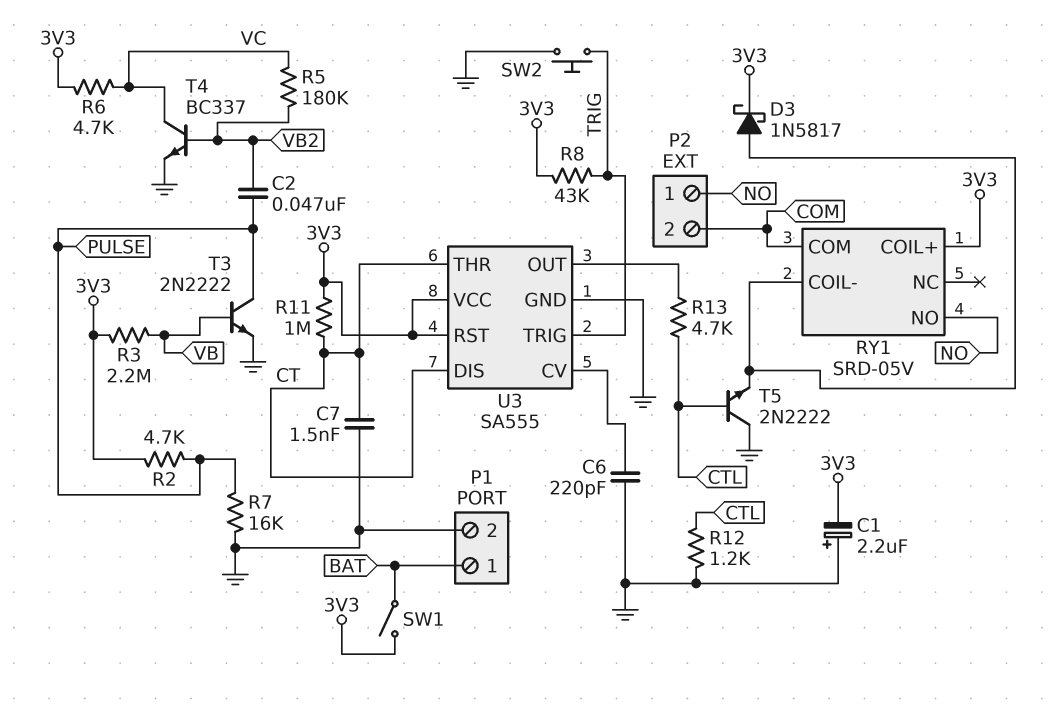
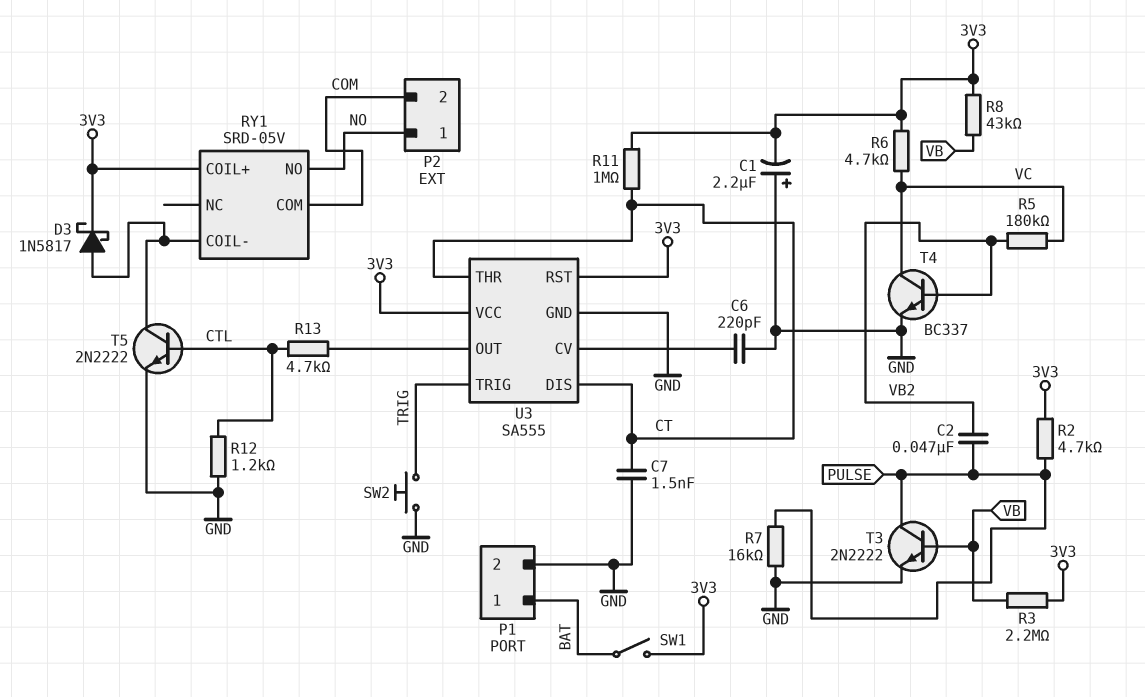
R8: 43k (3V3, TRIG) -> 43k (3V3, VB)
T5: NPN 2N2222 (B CTL, C GND, E RY1/COIL-) -> NPN 2N2222 (B CTL, C RY1/COIL-, E GND)

